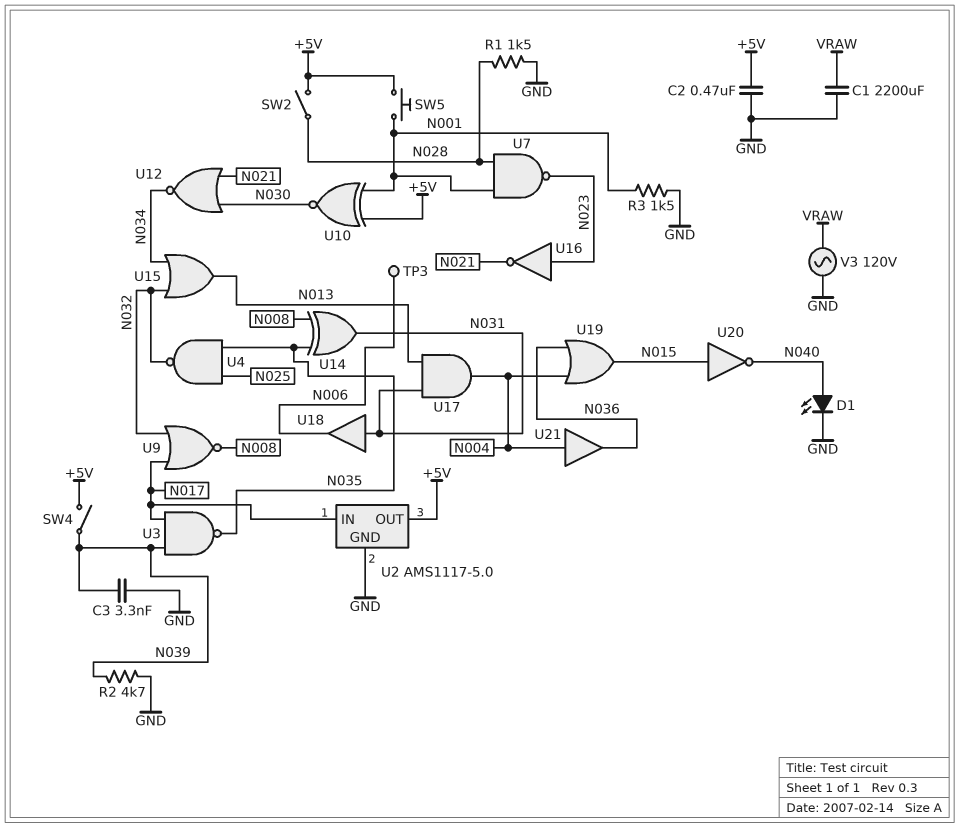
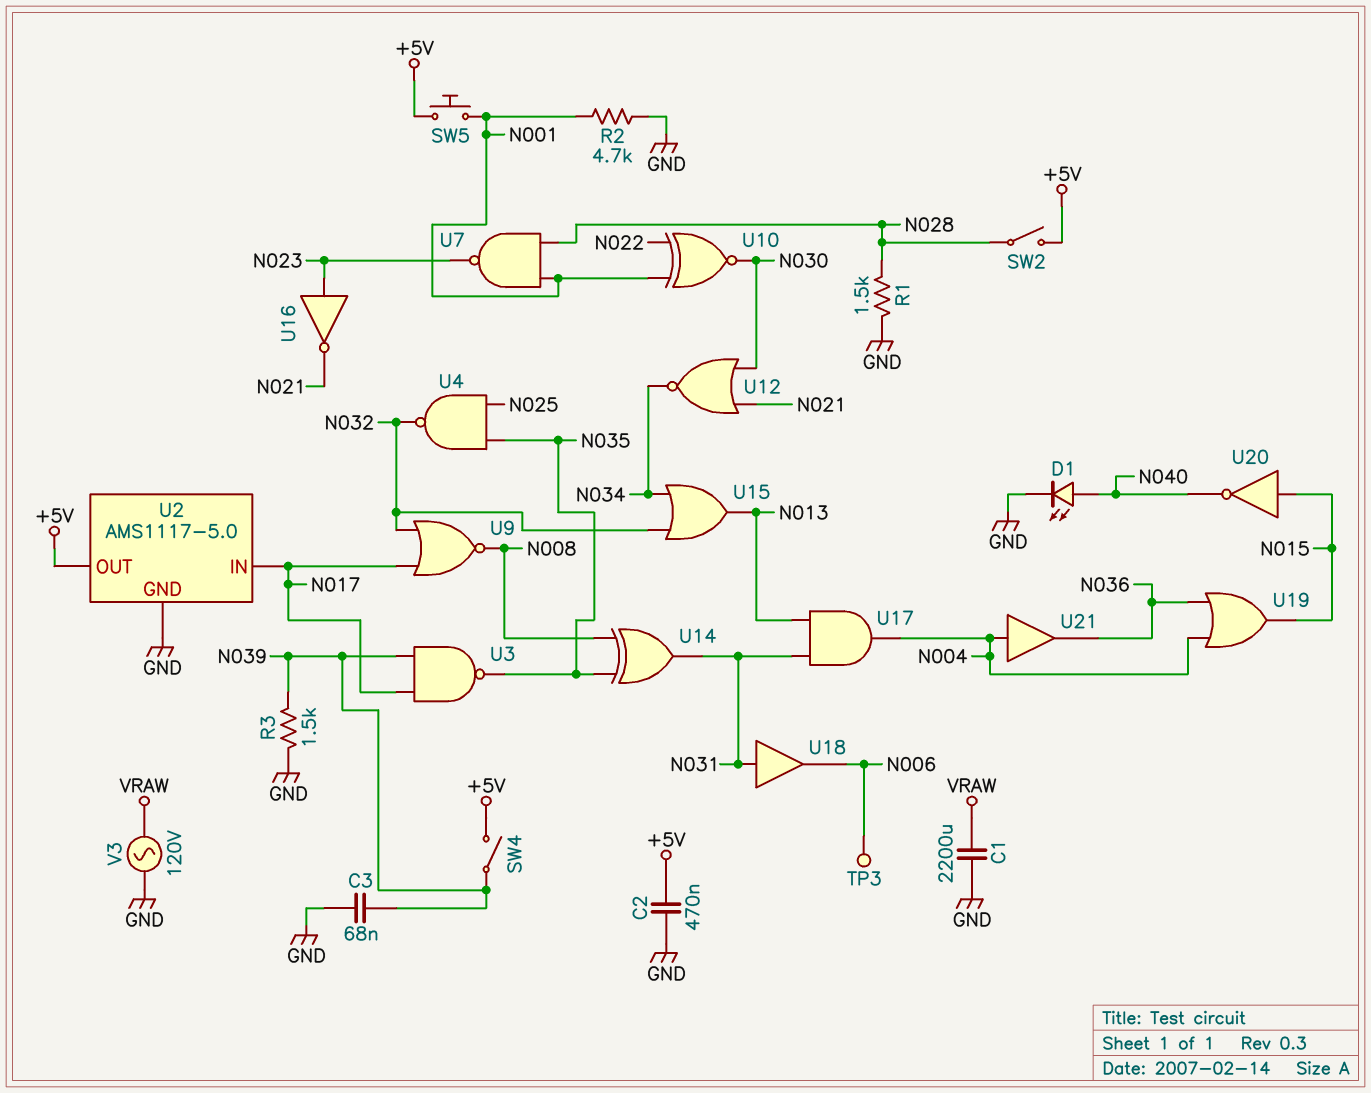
C3: 3.3nF (GND, N039) -> 68nF (GND, N039)
R2: 4.7k (GND, N039) -> 4.7k (GND, N001)
R3: 1.5k (GND, N001) -> 1.5k (GND, N039)
U10: XNOR (in +5V, in N001, out N030) -> XNOR (in N001, in N022, out N030)

